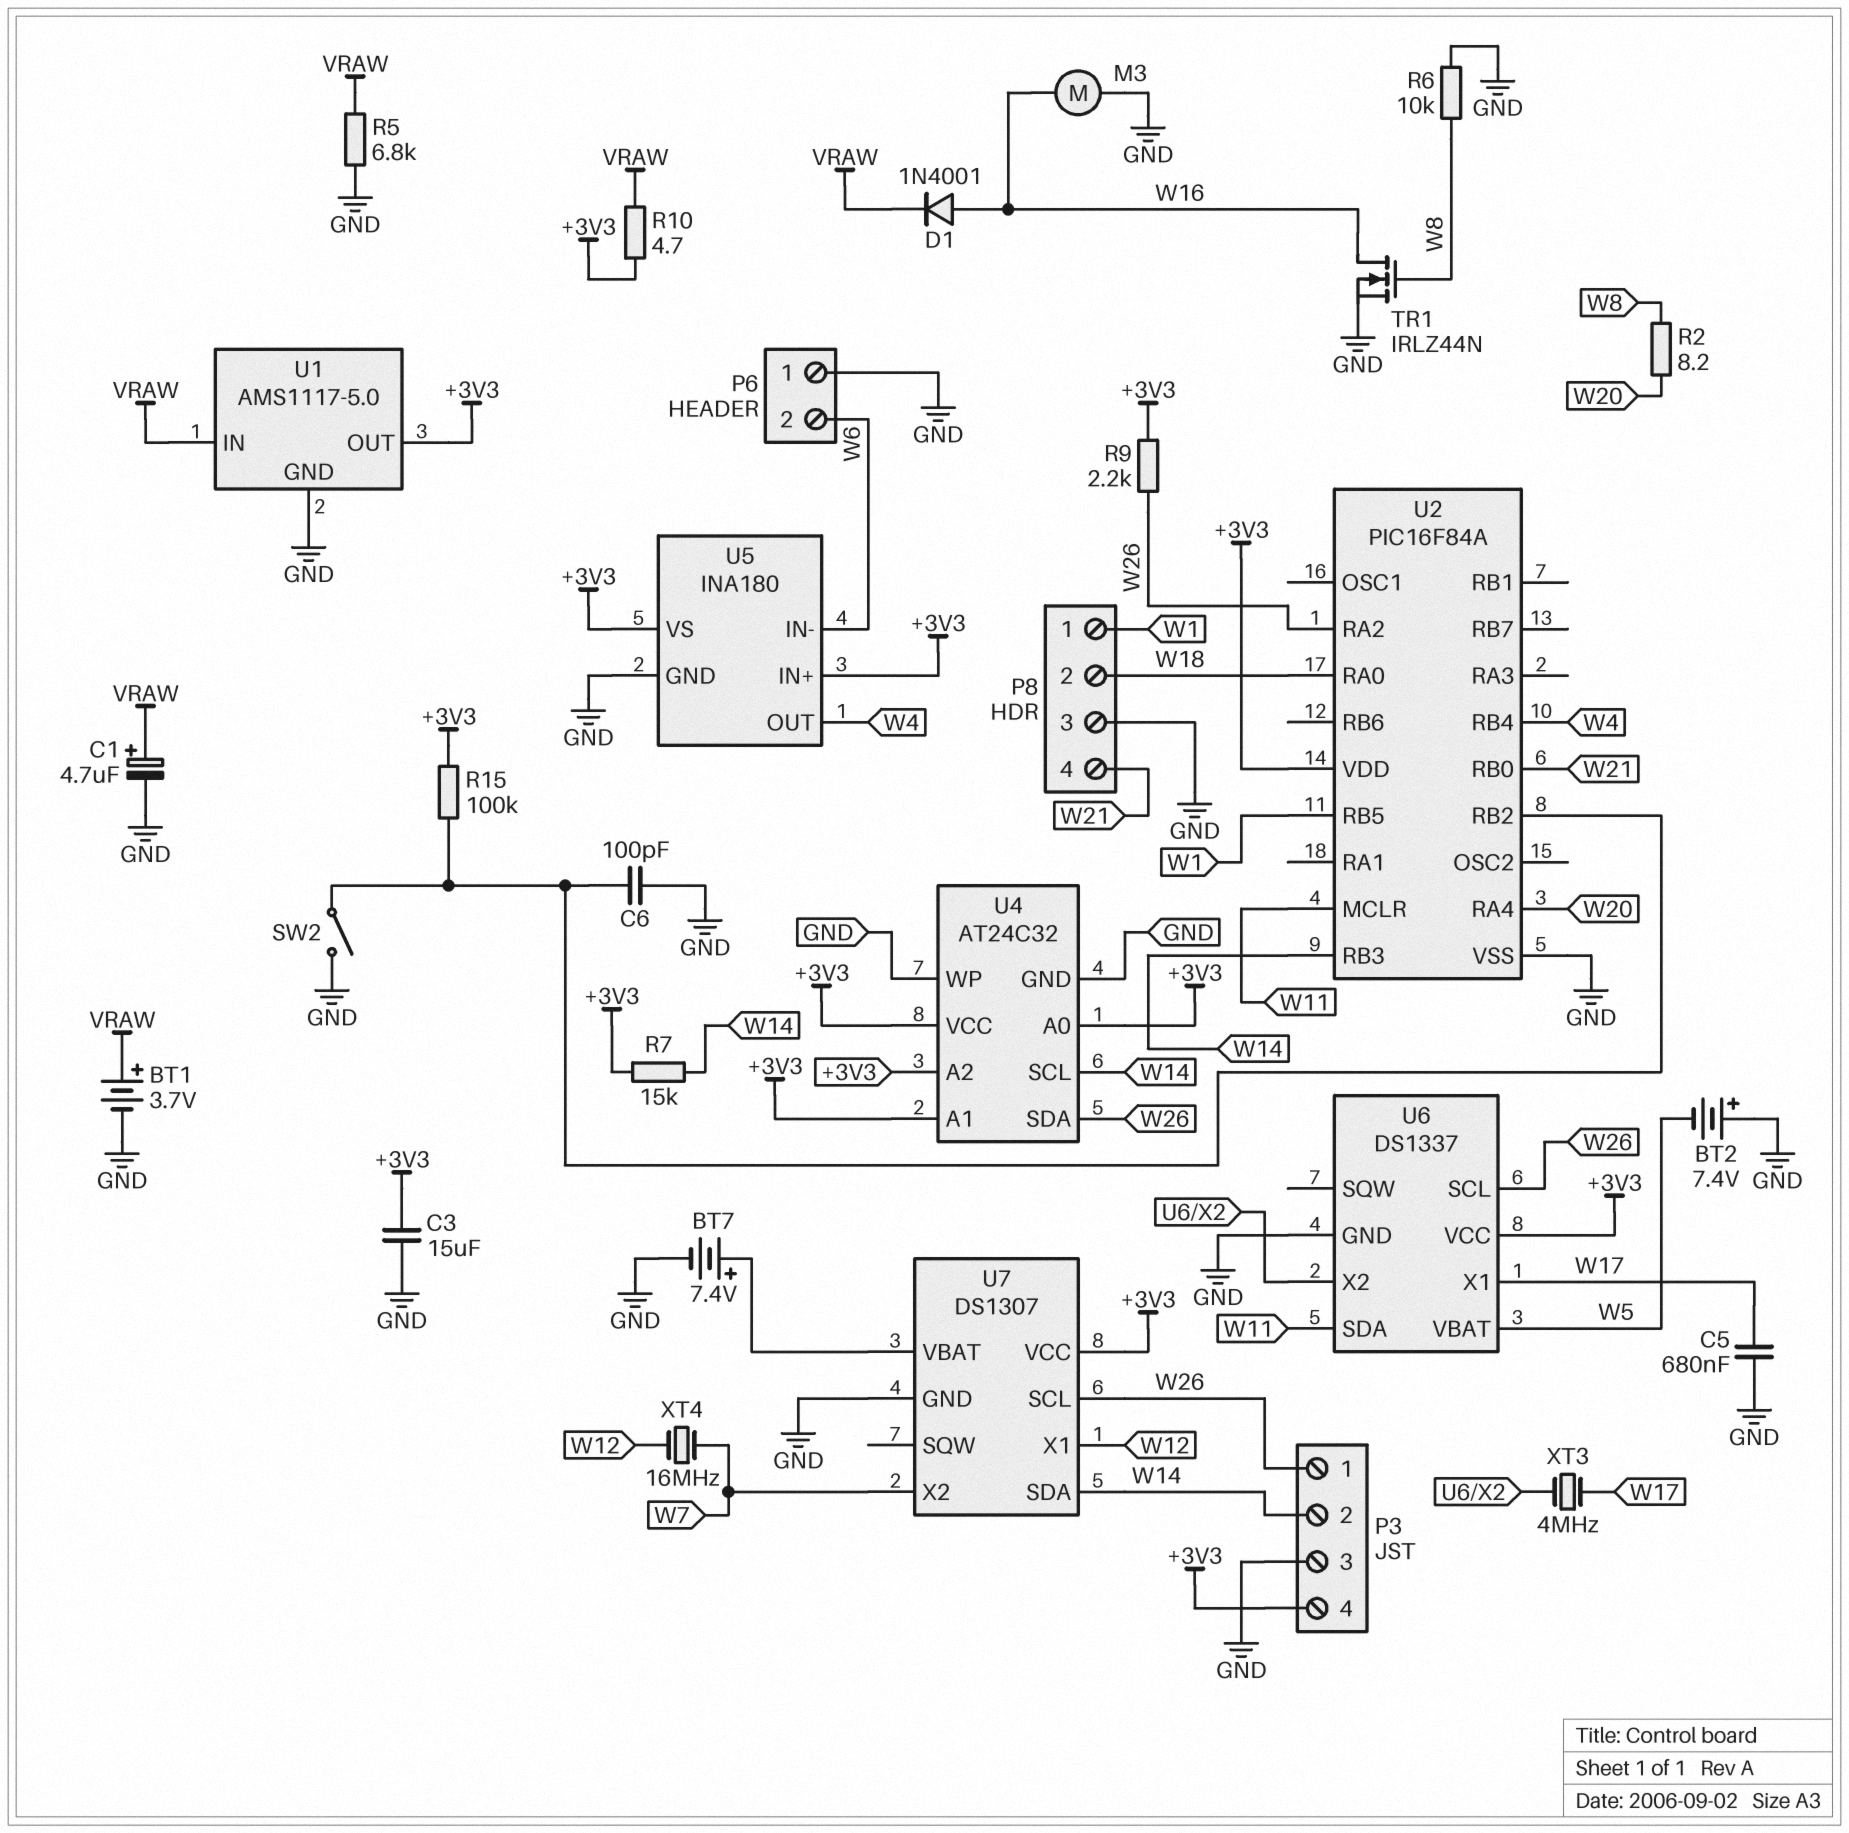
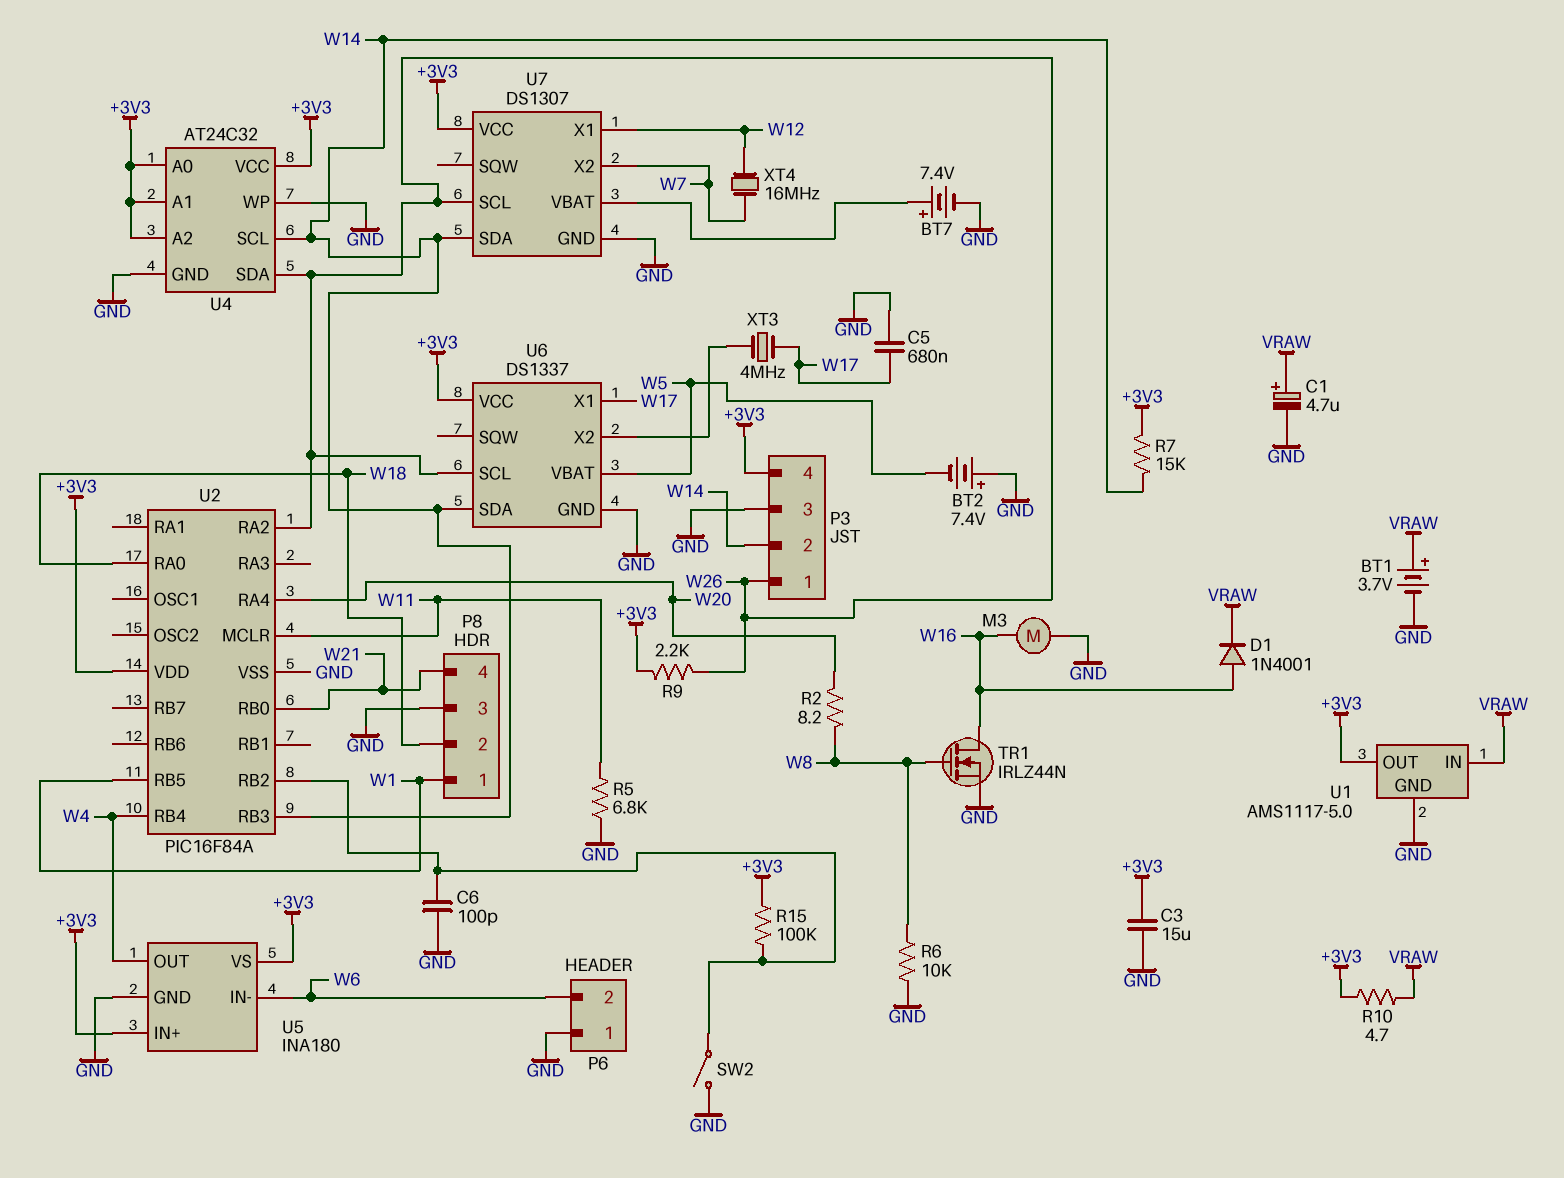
R5: 6.8k (GND, VRAW) -> 6.8k (GND, W11)
U6 pin SDA: W11 -> W14

